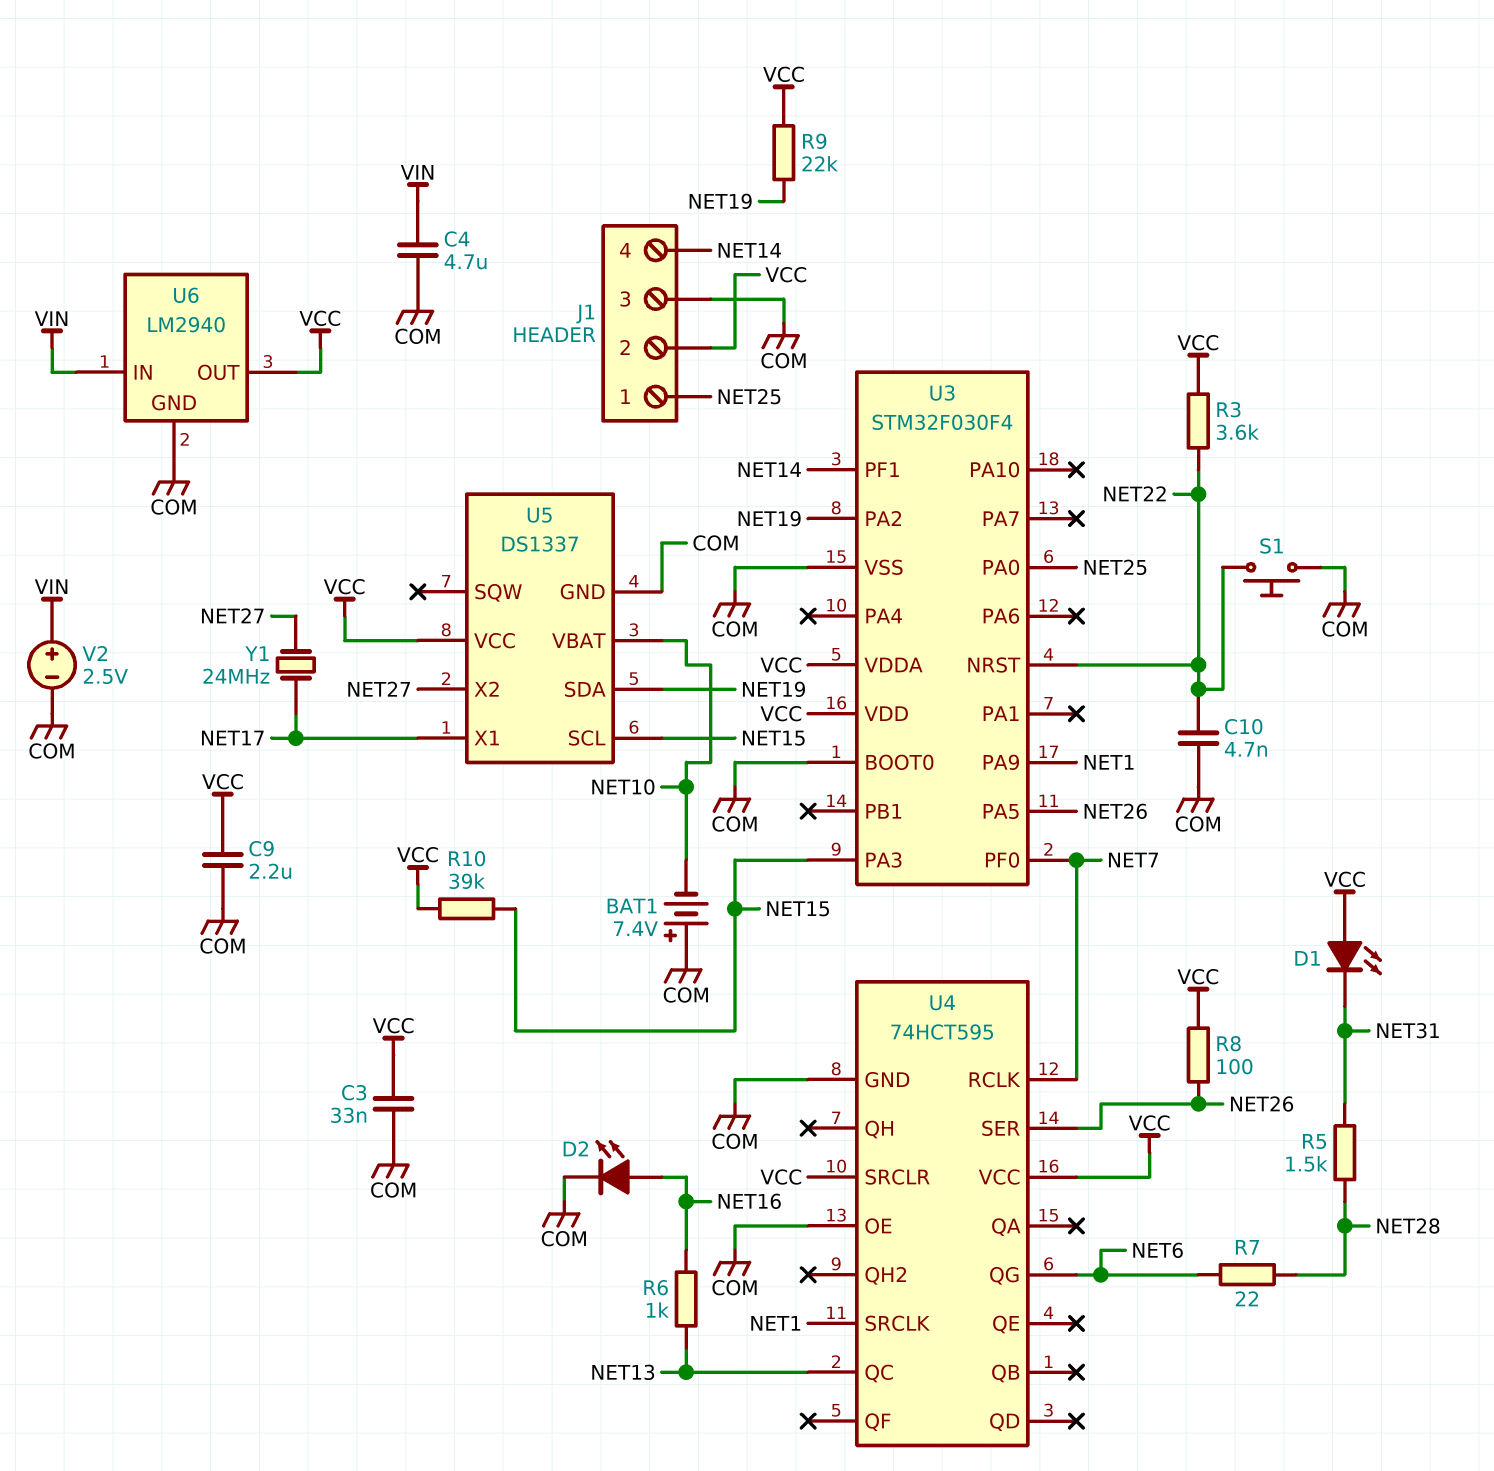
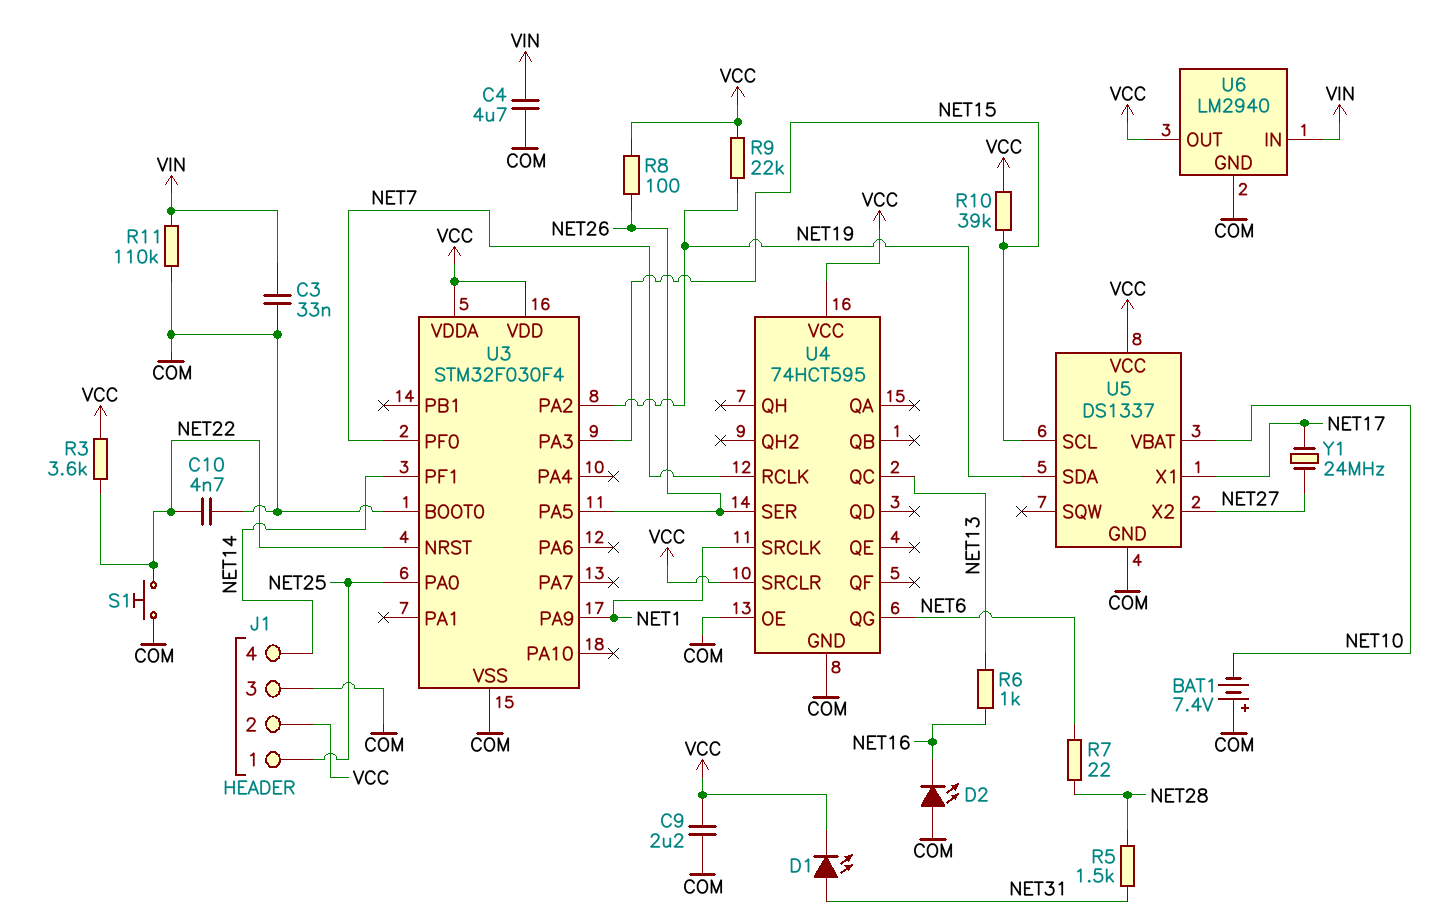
C3: 33nF (COM, VCC) -> 33nF (COM, VIN)
D1: LED (A VCC, K NET31) -> LED (A NET31, K VCC)
D2: LED (A NET16, K COM) -> LED (A COM, K NET16)
R11: none -> 110k (COM, VIN)
V2: 2.5V (plus VIN, minus COM) -> none

